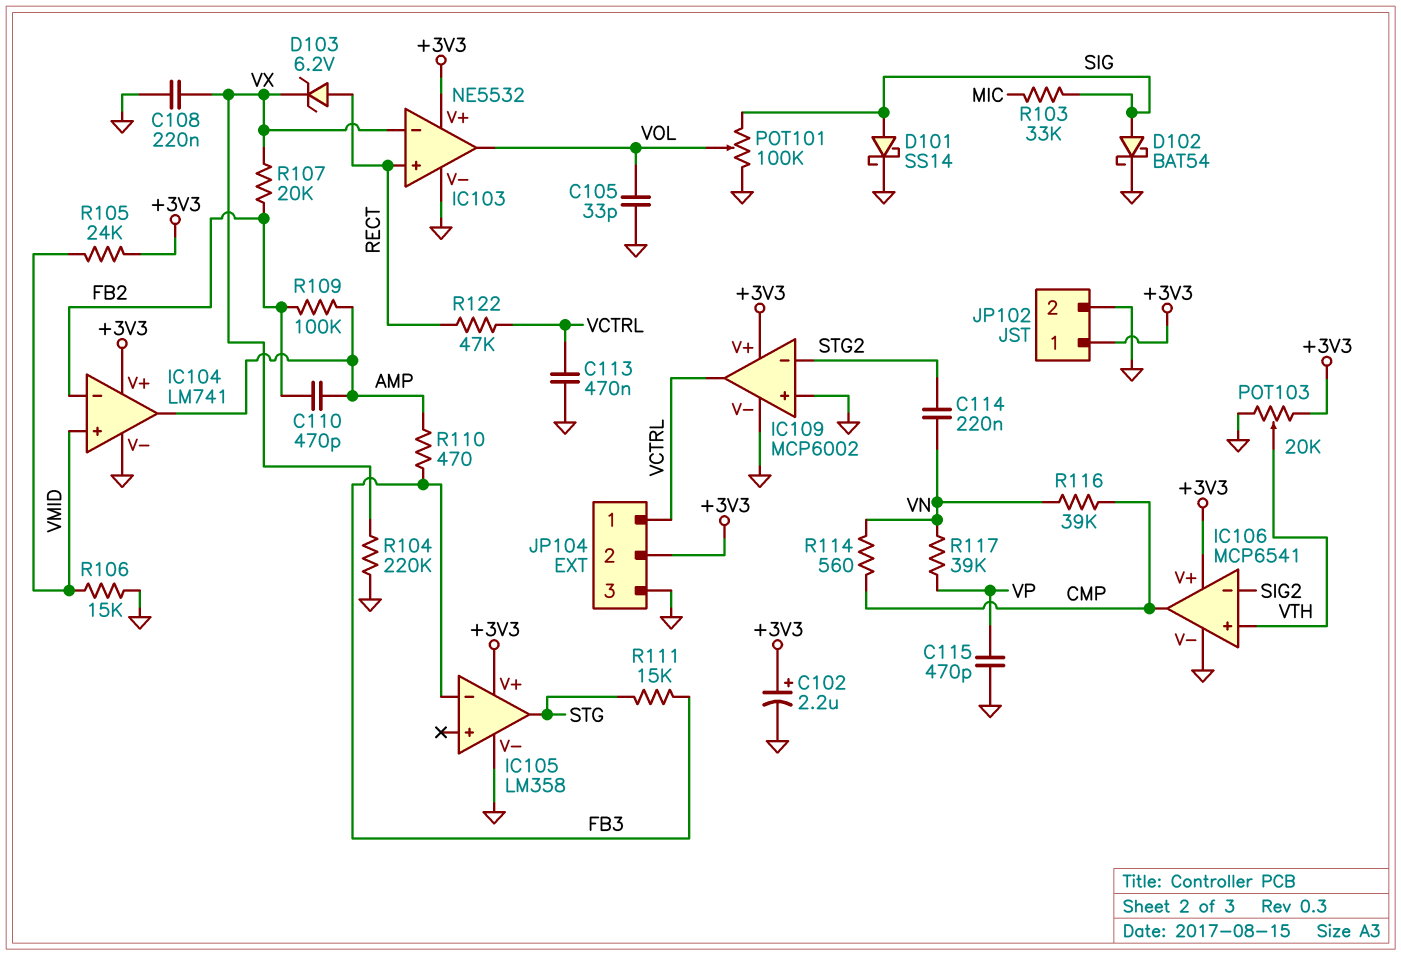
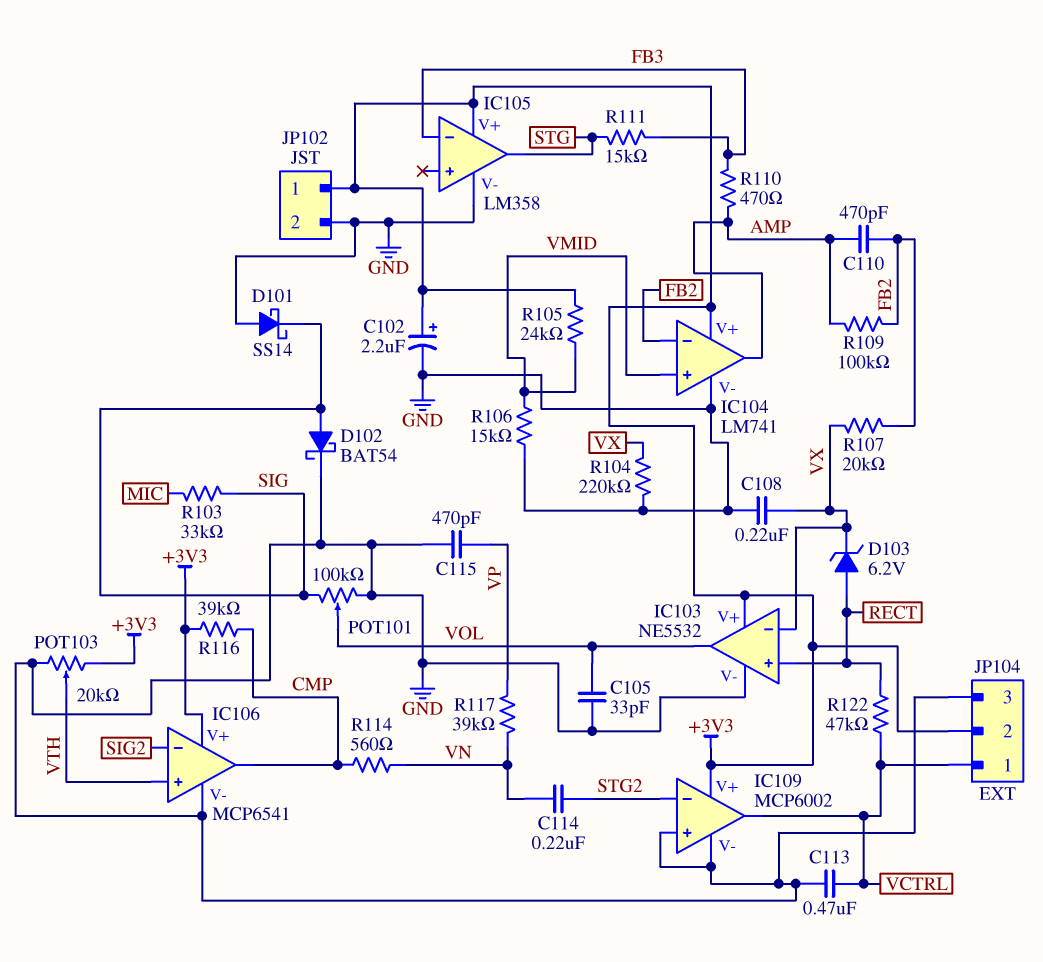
D101: schottky SS14 (A SIG, K GND) -> schottky SS14 (A GND, K SIG)
R116: 39k (CMP, VN) -> 39k (+3V3, CMP)

